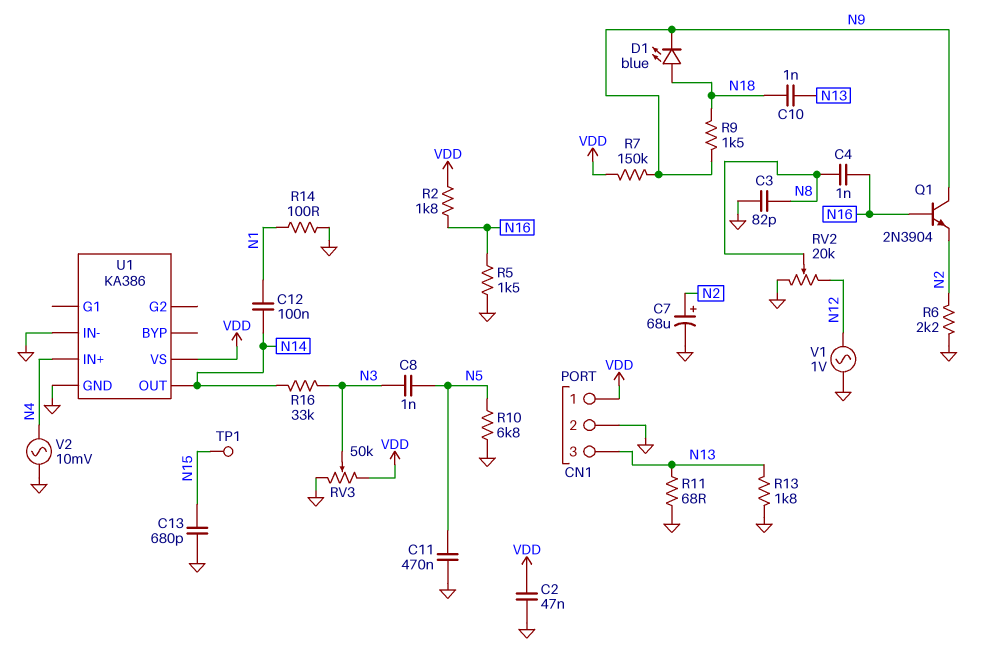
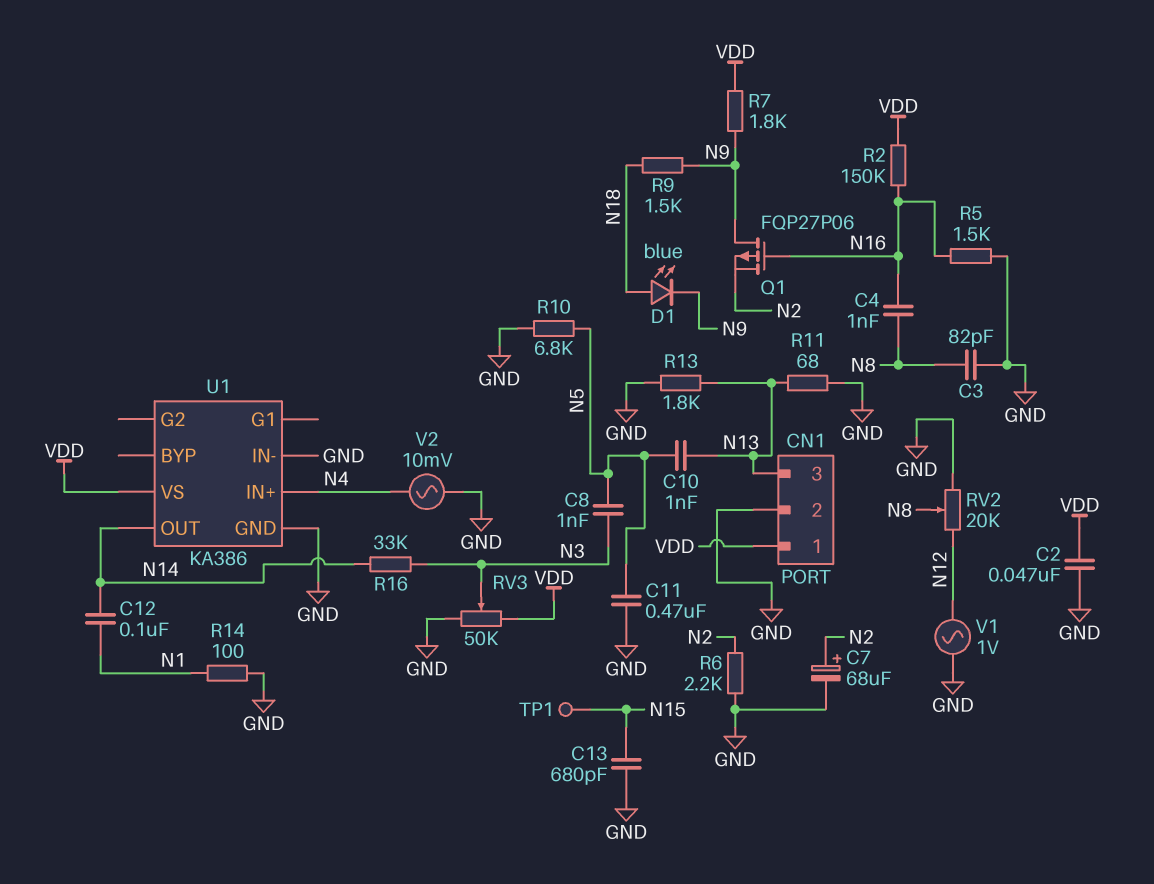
C10: 1nF (N13, N18) -> 1nF (N5, N13)
Q1: NPN 2N3904 (B N16, C N9, E N2) -> PMOS FQP27P06 (G N16, D N9, S N2)
R2: 1.8k (N16, VDD) -> 150k (N16, VDD)
R7: 150k (N9, VDD) -> 1.8k (N9, VDD)

